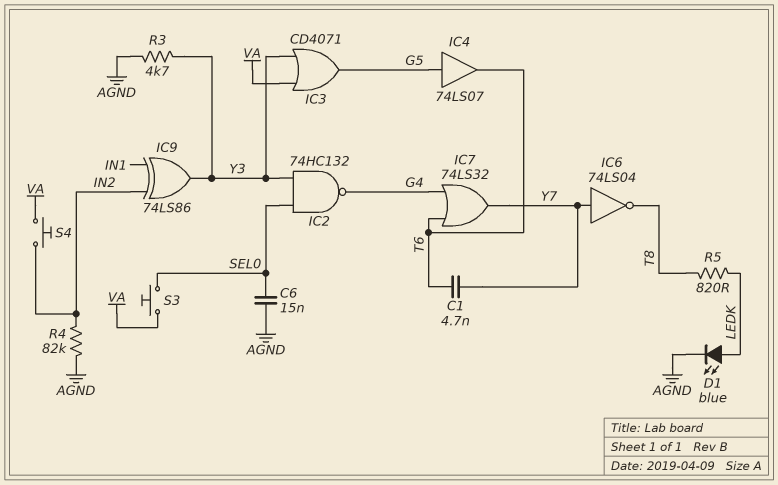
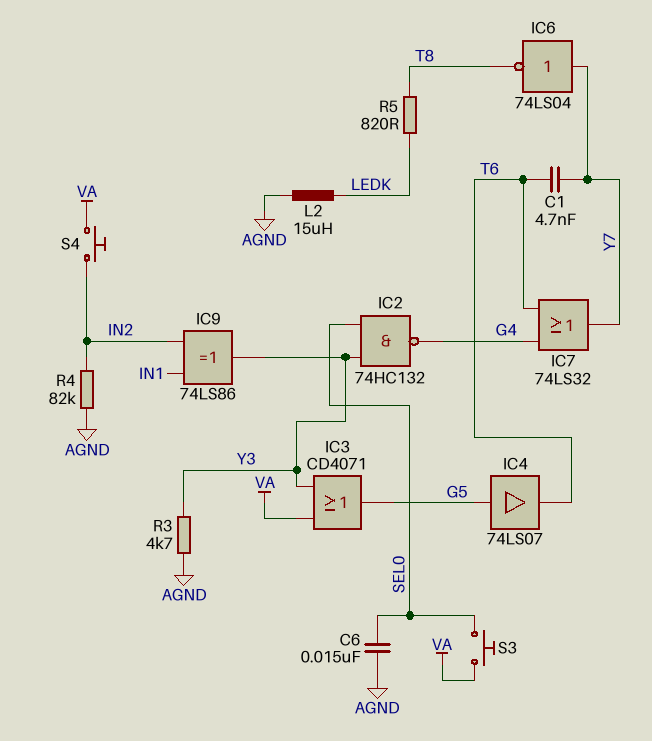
D1: LED blue (A LEDK, K AGND) -> none
L2: none -> 15uH (AGND, LEDK)

